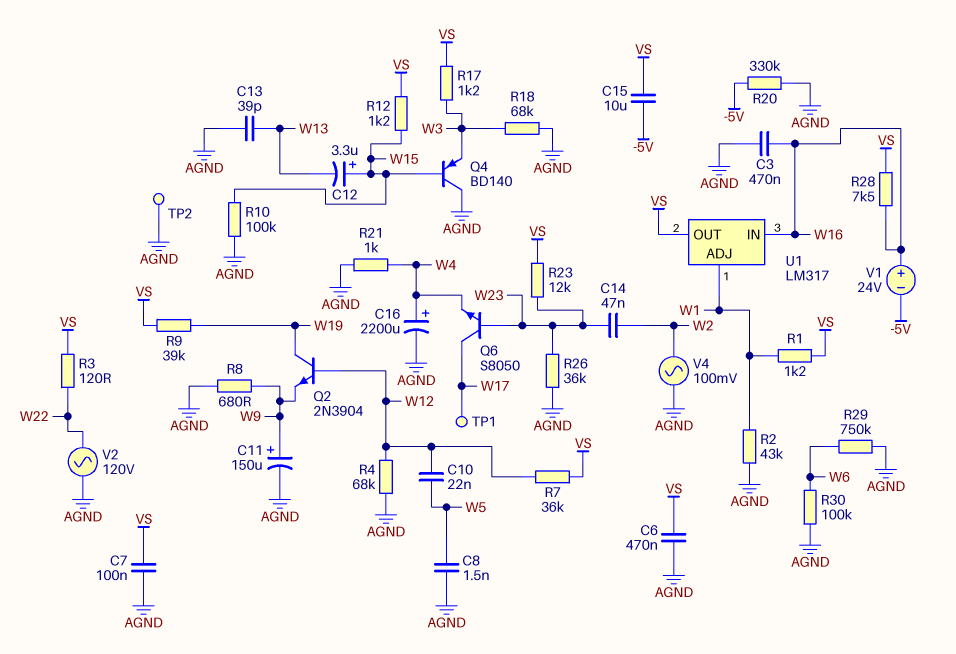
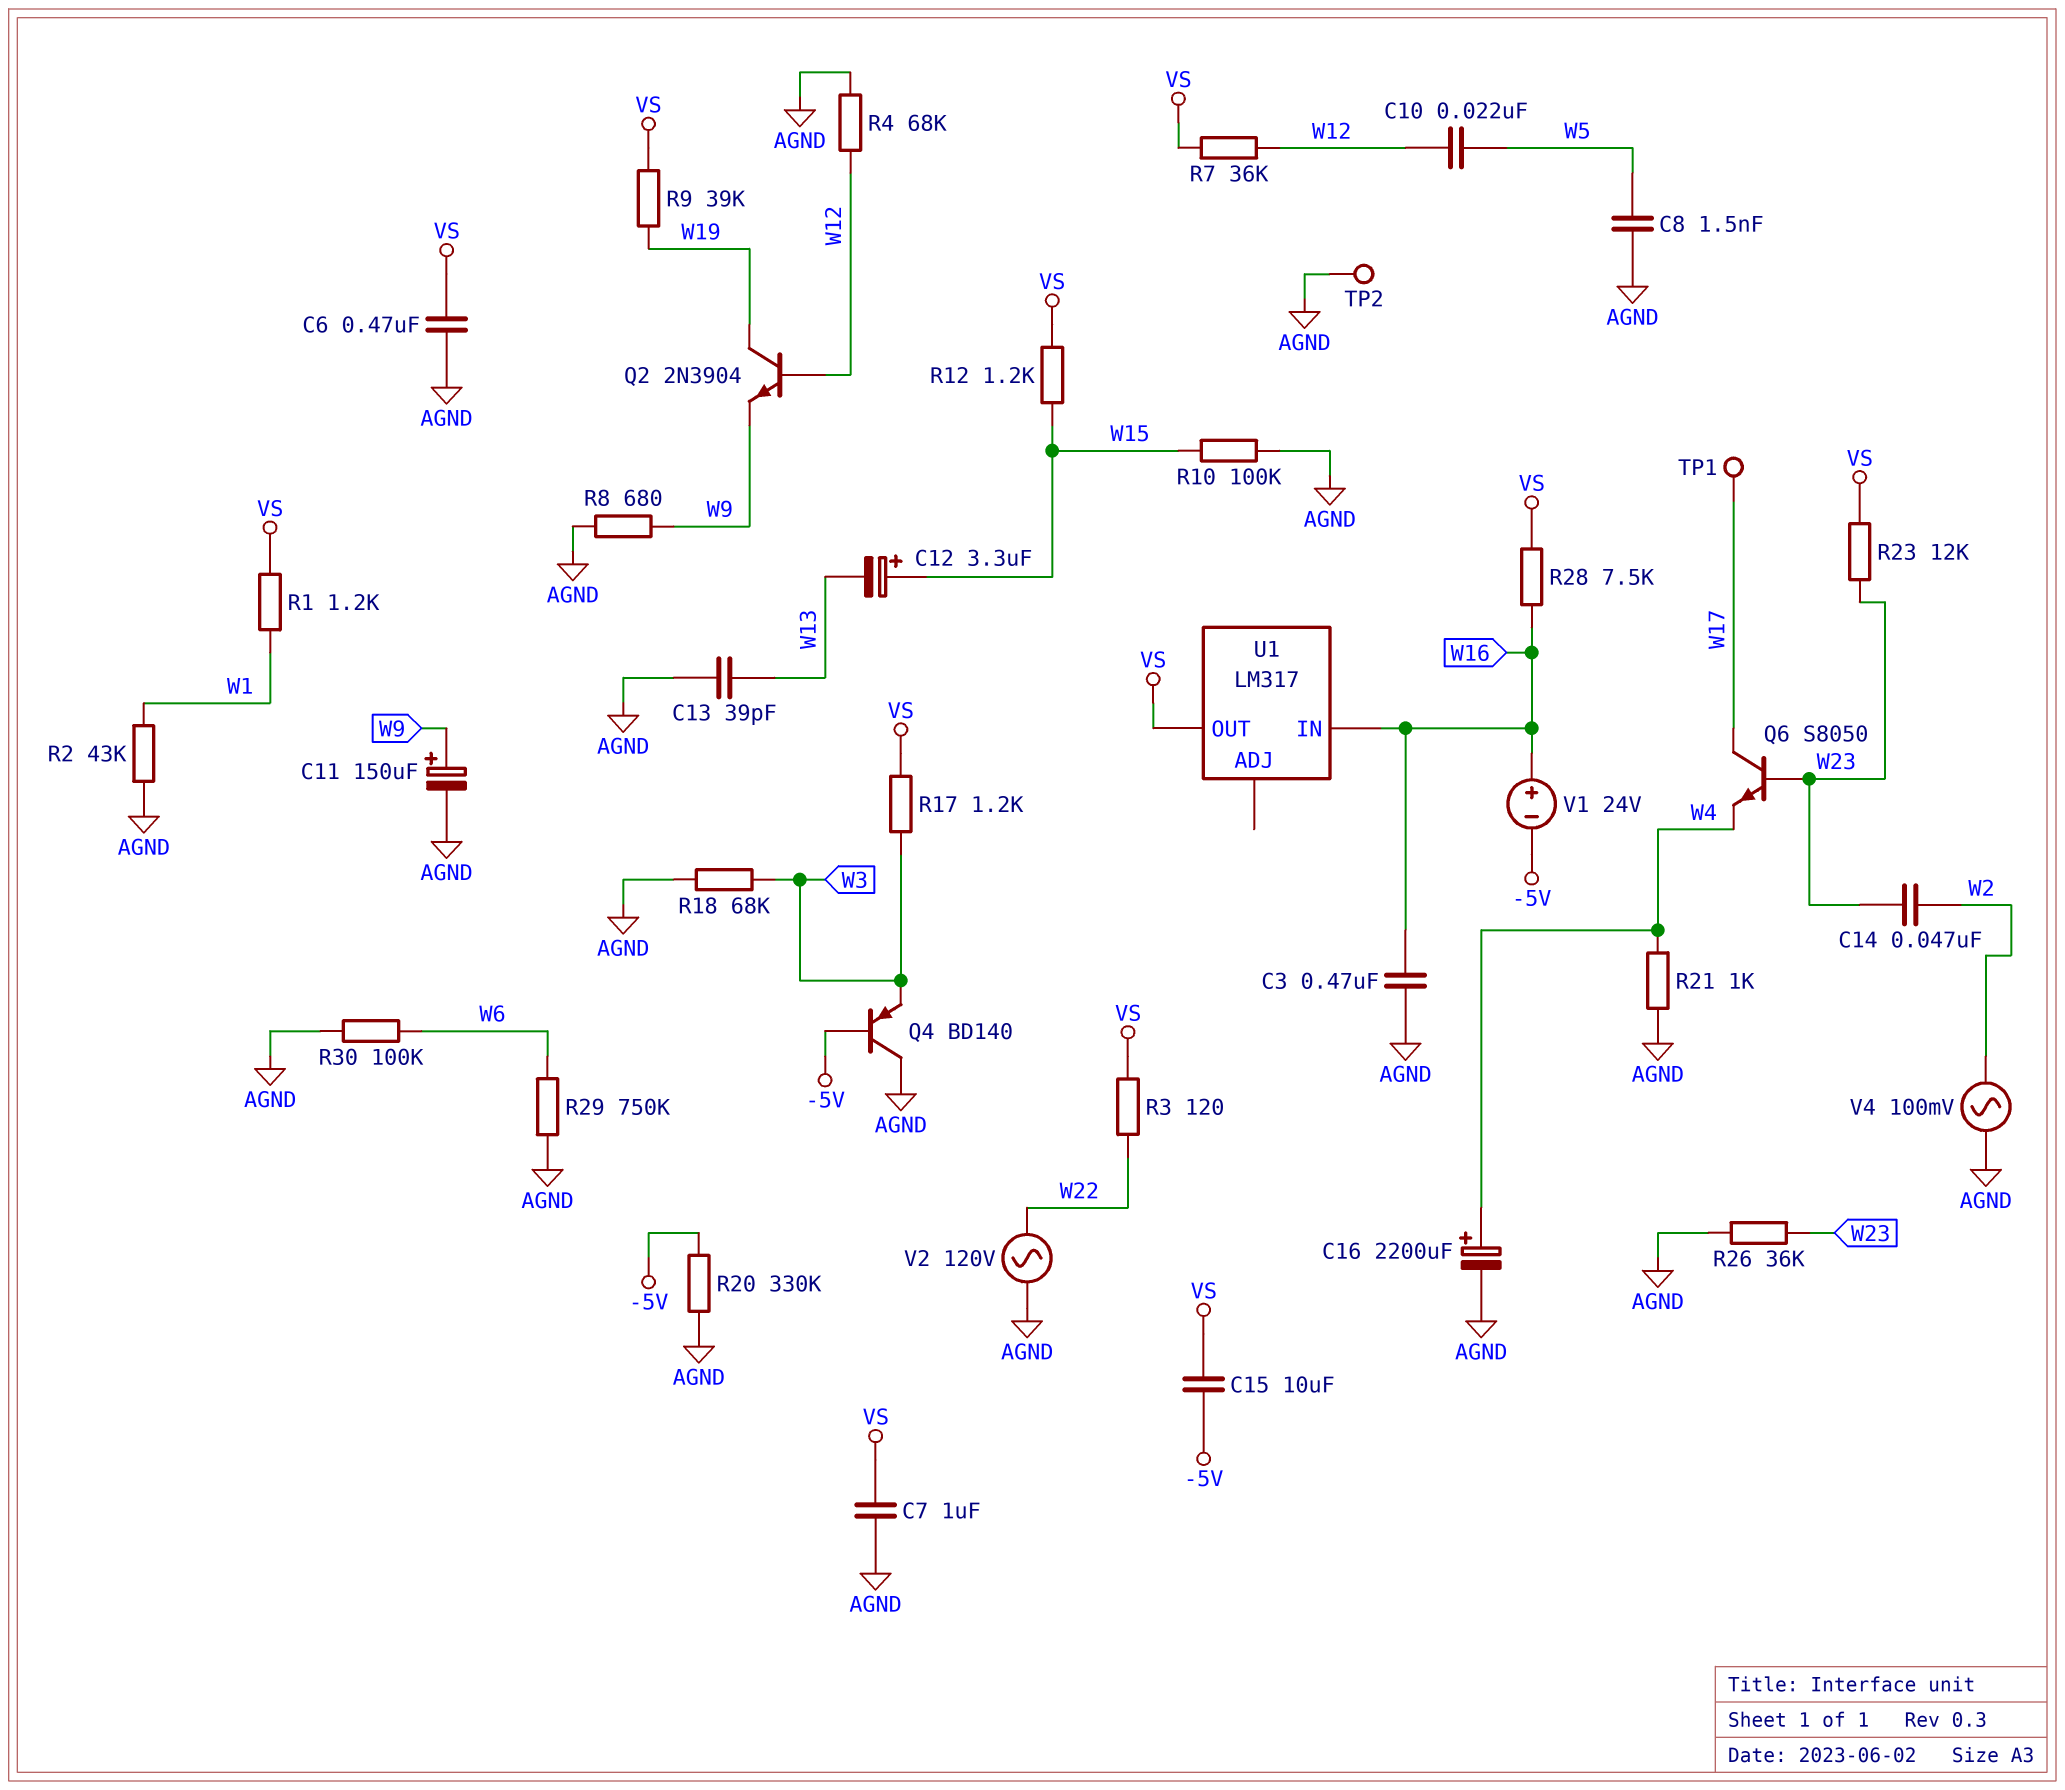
C7: 100nF (AGND, VS) -> 1uF (AGND, VS)
Q4: PNP BD140 (B W15, C AGND, E W3) -> PNP BD140 (B -5V, C AGND, E W3)
U1 pin ADJ: W1 -> none

